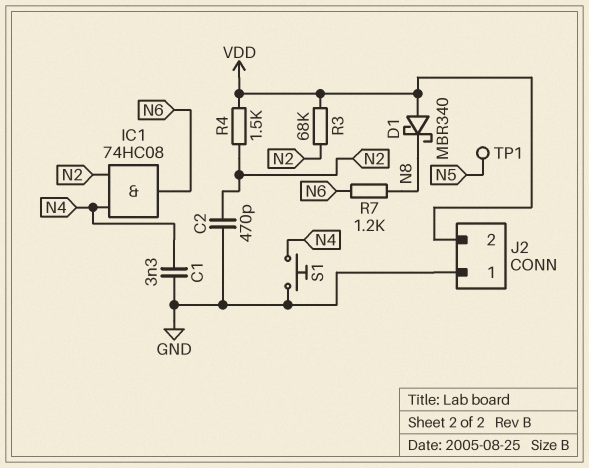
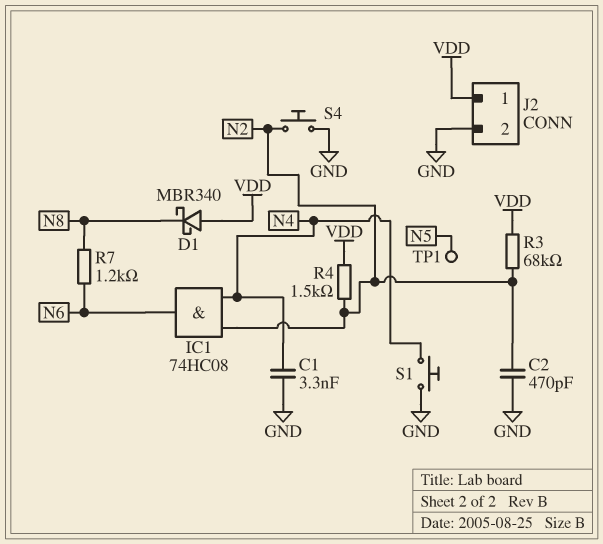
J2 pin 1: GND -> VDD
J2 pin 2: VDD -> GND
S4: none -> button (GND, N2)

